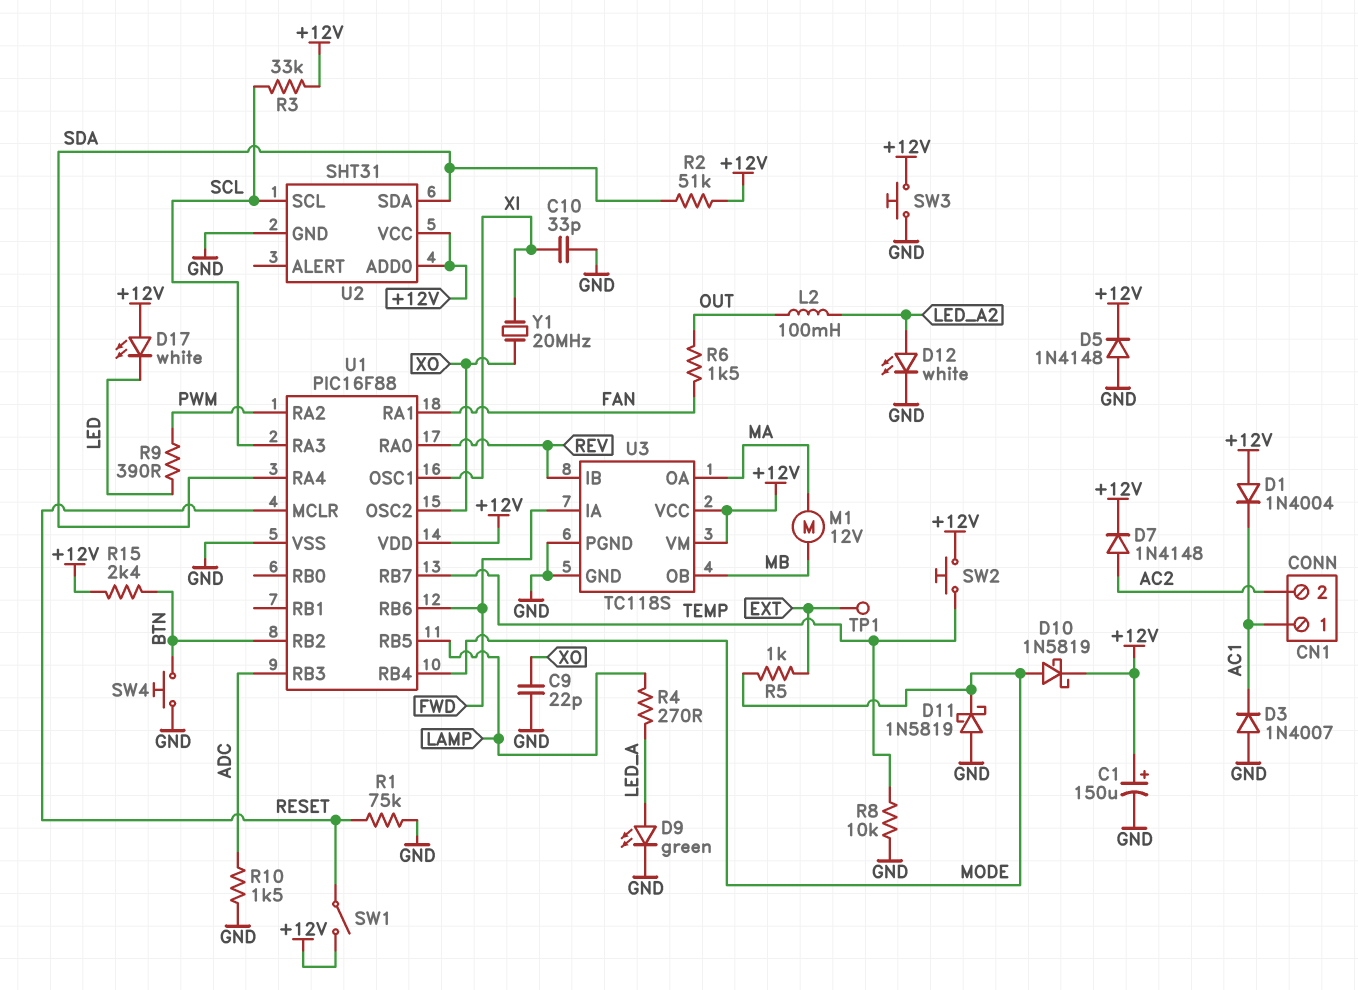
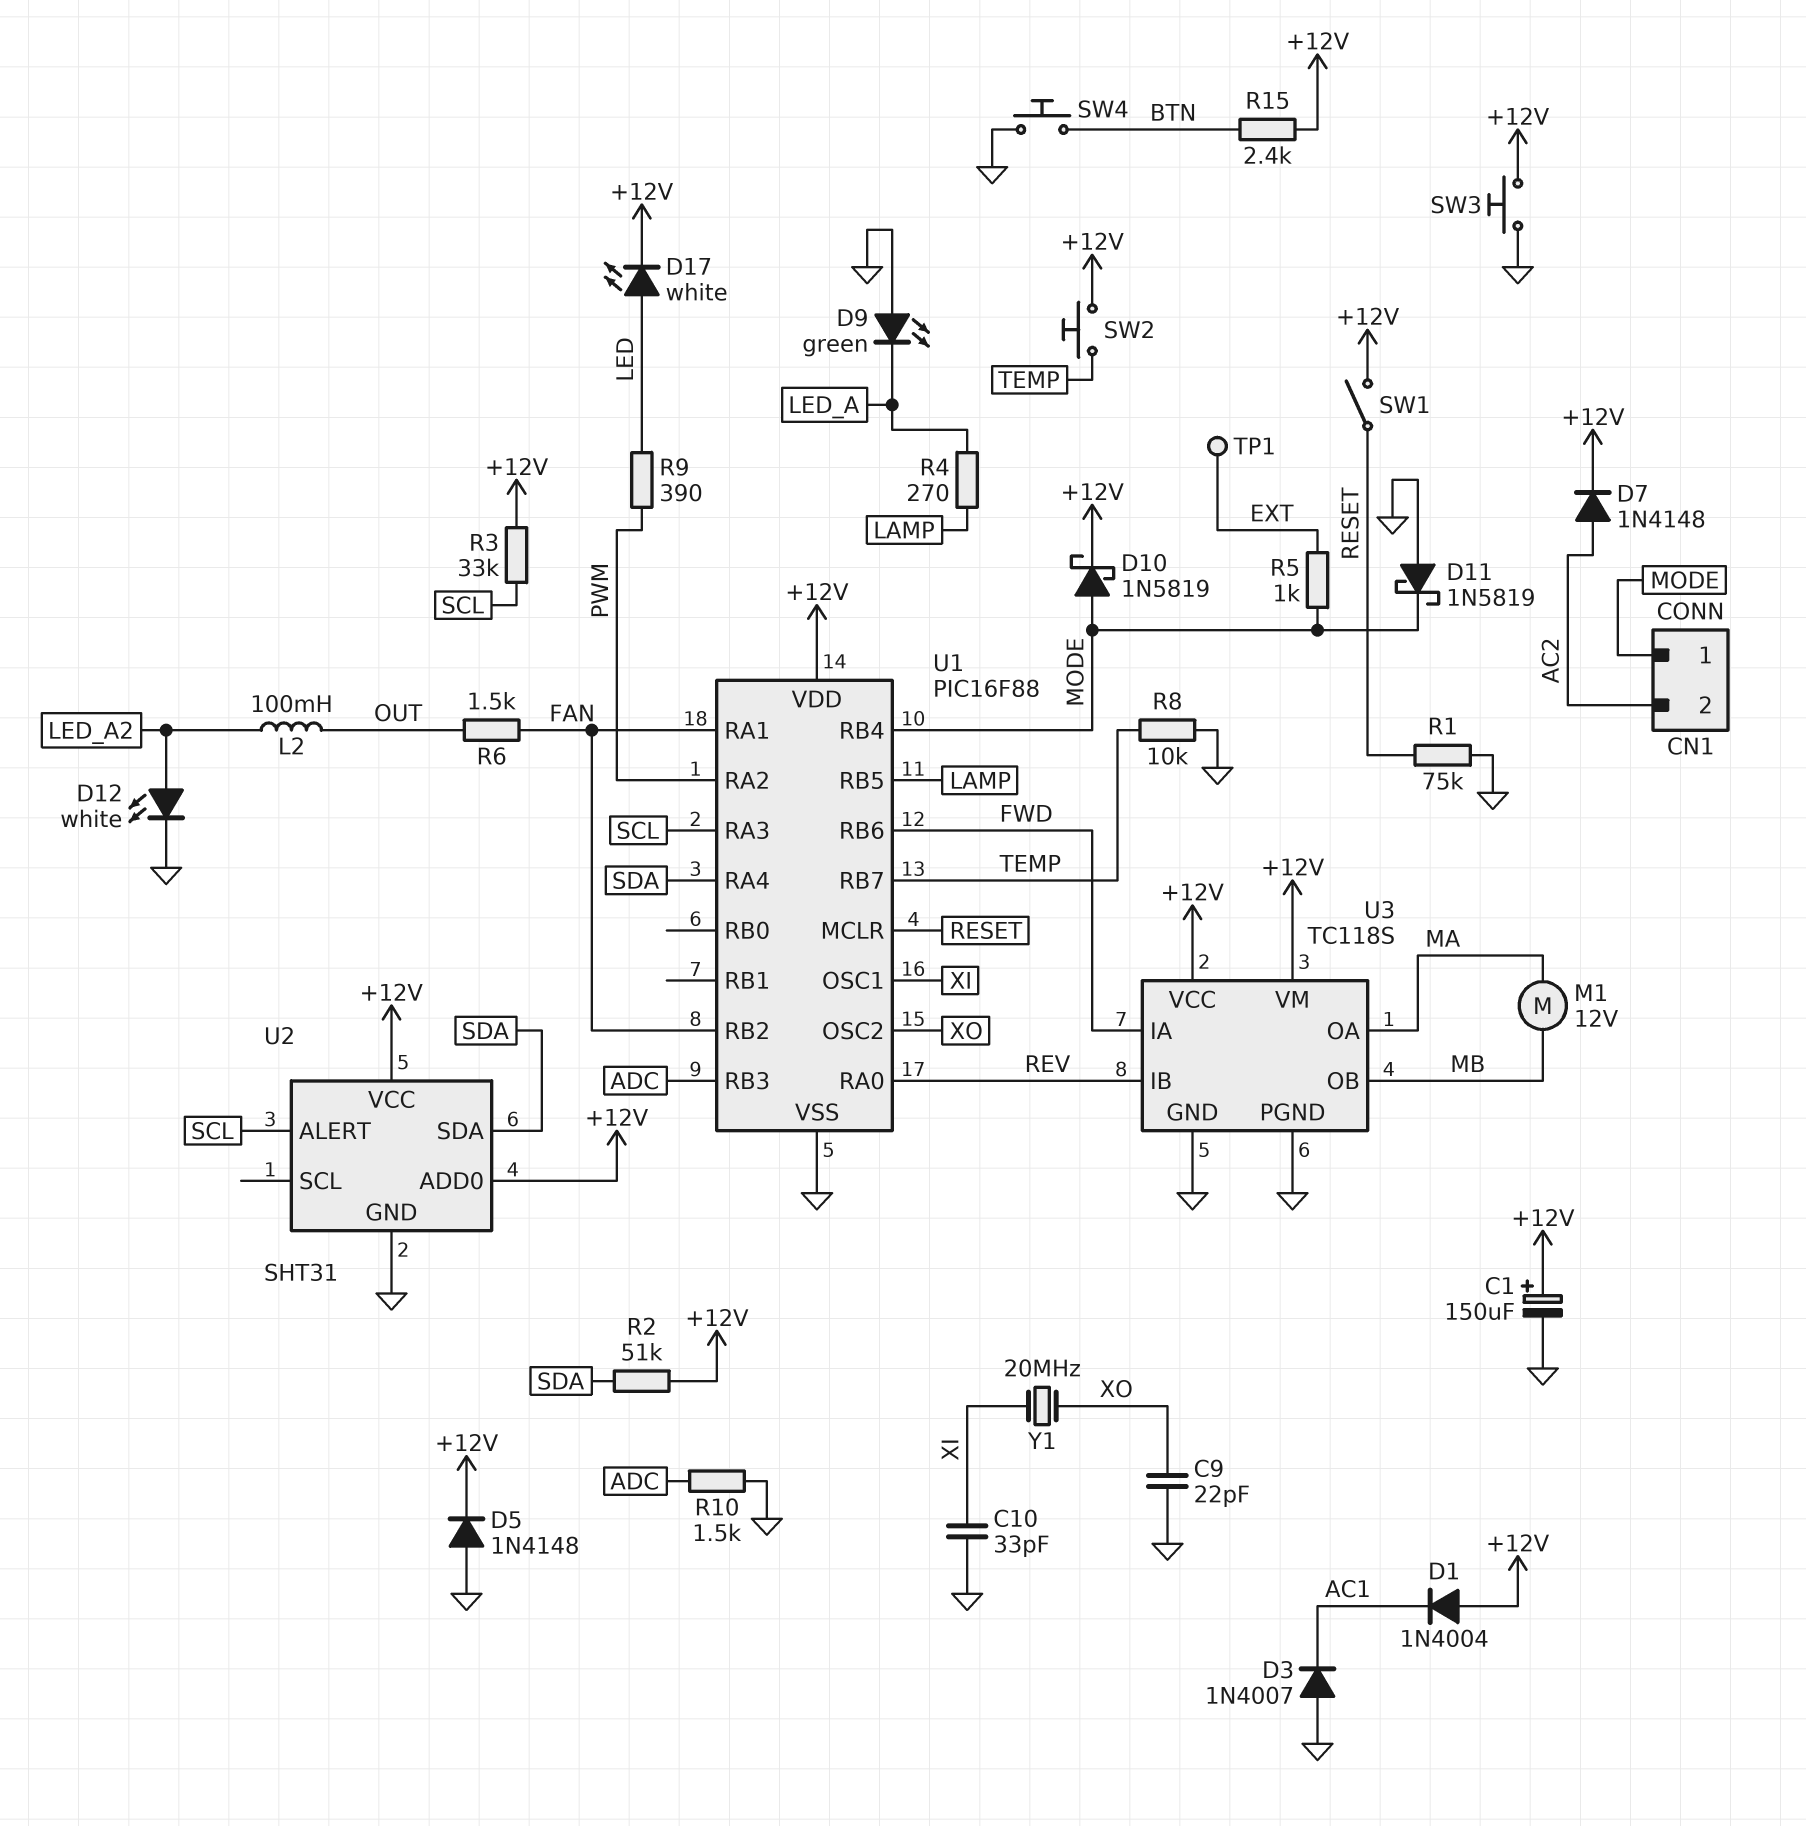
CN1 pin 1: AC1 -> MODE
D9: LED green (A LED_A, K GND) -> LED green (A GND, K LED_A)
D17: LED white (A +12V, K LED) -> LED white (A LED, K +12V)
U1 pin RB2: BTN -> FAN
U2 pin ALERT: none -> SCL
U2 pin SCL: SCL -> none

